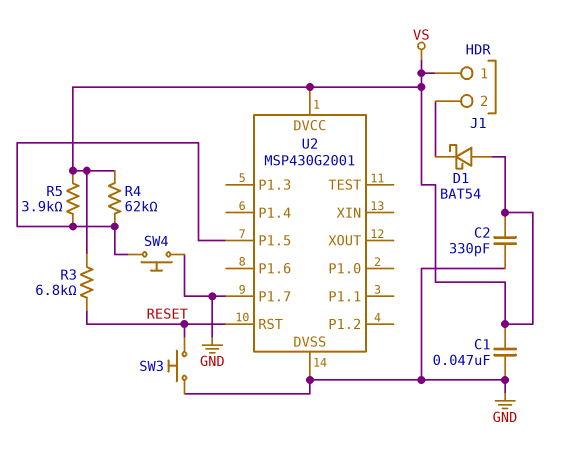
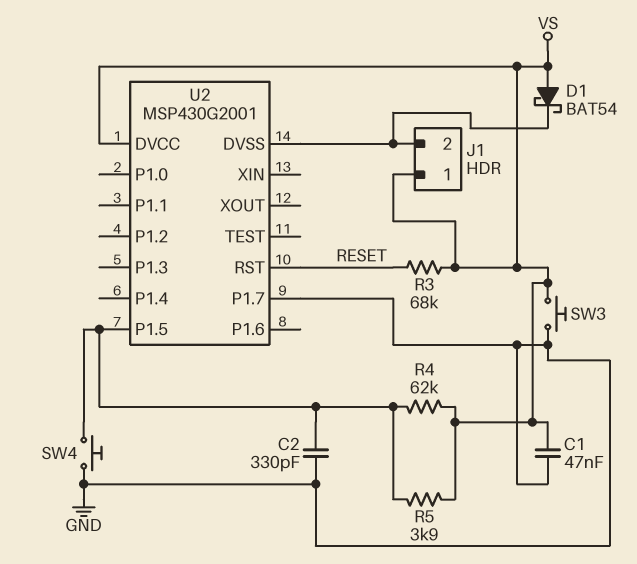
C2: 330pF (GND, VS) -> 330pF (GND, U2/P1.5)
R3: 6.8k (RESET, VS) -> 68k (RESET, VS)
SW3: button (GND, RESET) -> button (GND, VS)
U2 pin DVSS: GND -> J1/2

